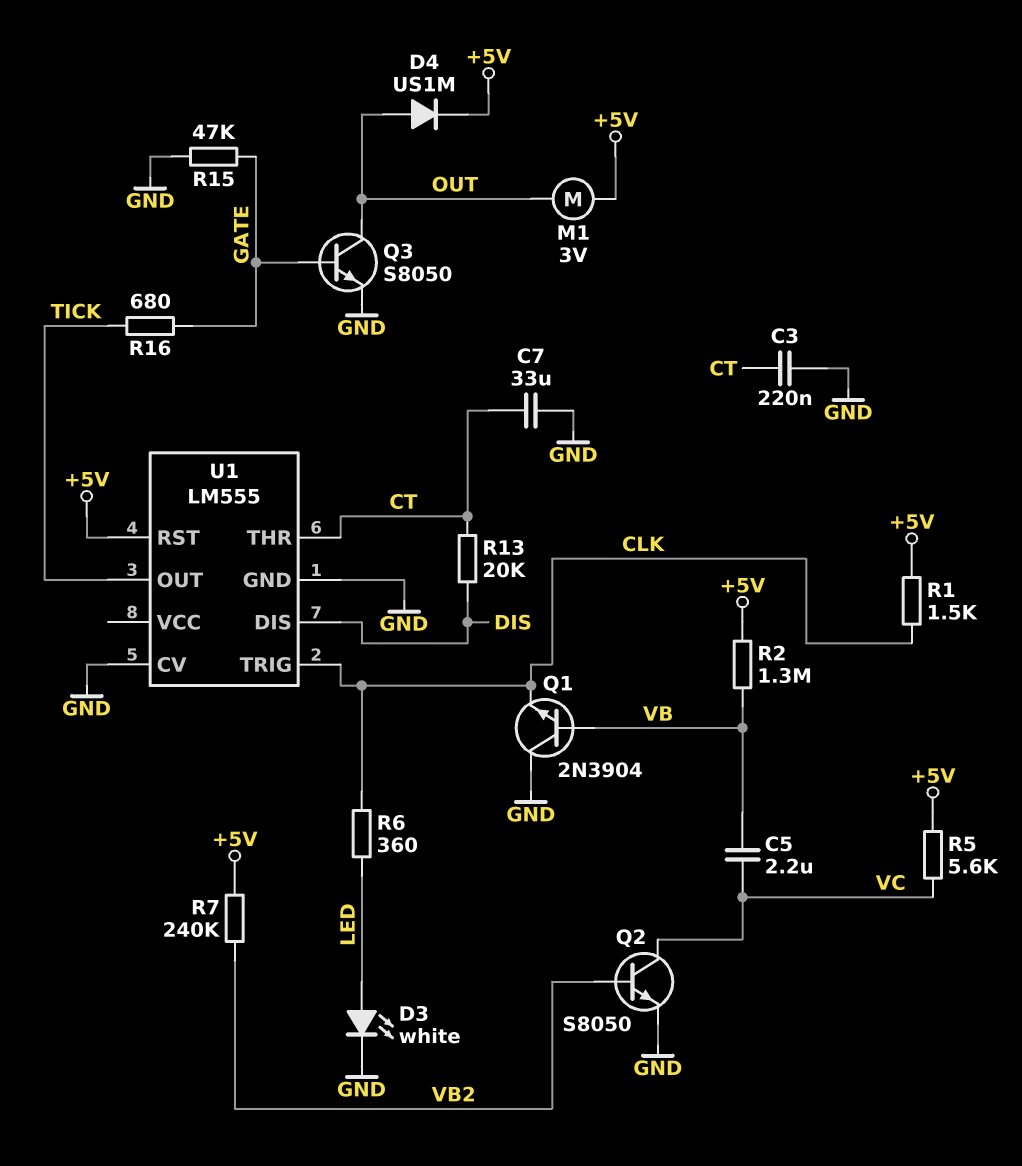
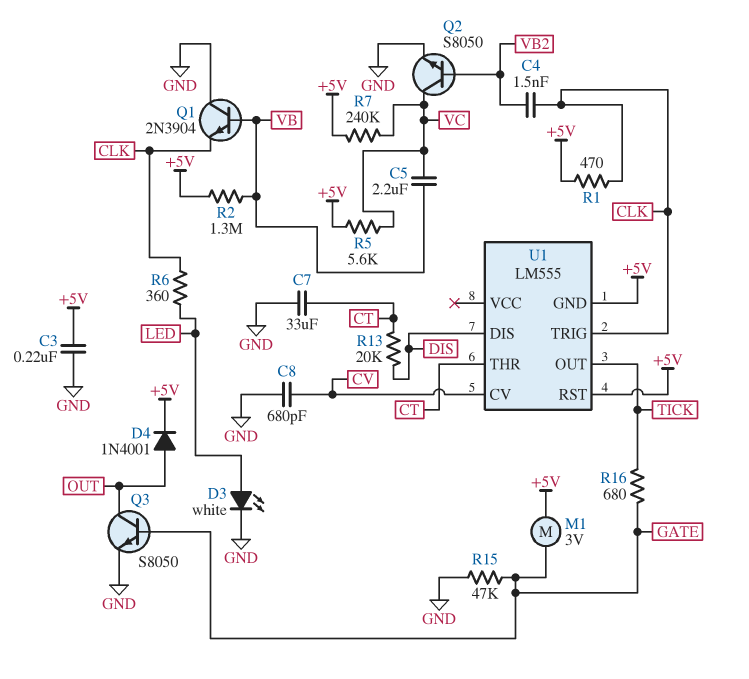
C3: 220nF (CT, GND) -> 220nF (+5V, GND)
C4: none -> 1.5nF (CLK, VB2)
C8: none -> 680pF (CV, GND)
D4: diode US1M (A OUT, K +5V) -> diode 1N4001 (A OUT, K +5V)
M1: motor 3V (+5V, OUT) -> motor 3V (+5V, GATE)
R1: 1.5k (+5V, CLK) -> 470 (+5V, CLK)
R7: 240k (+5V, VB2) -> 240k (+5V, VC)
U1 pin CV: GND -> CV
U1 pin GND: GND -> +5V

